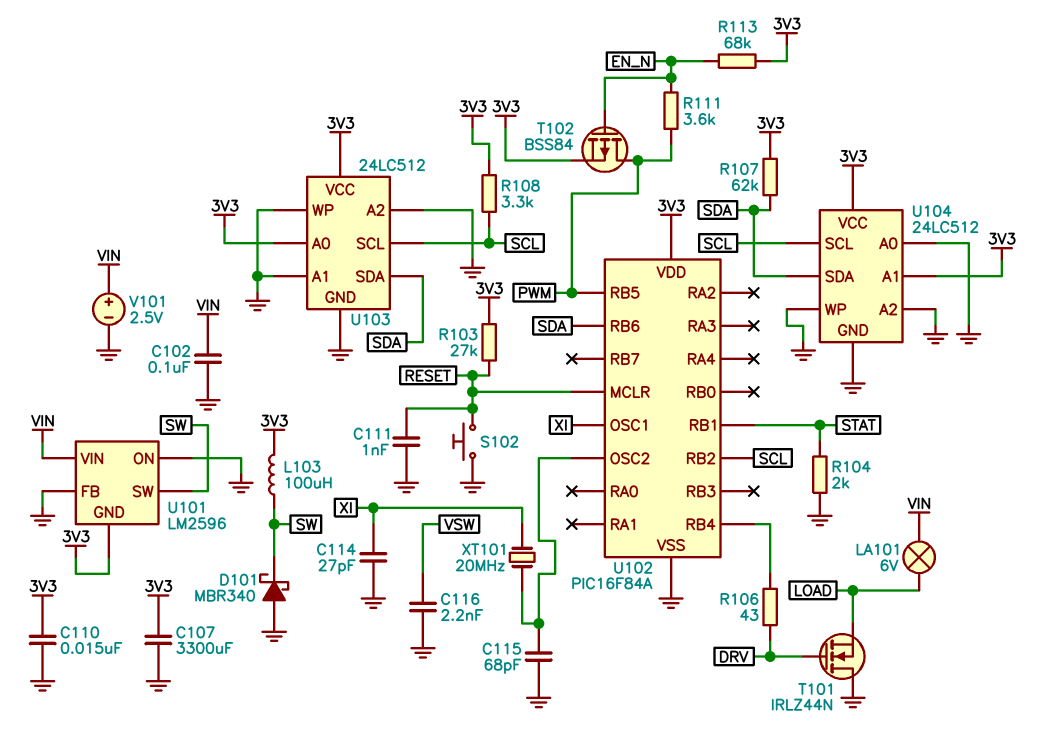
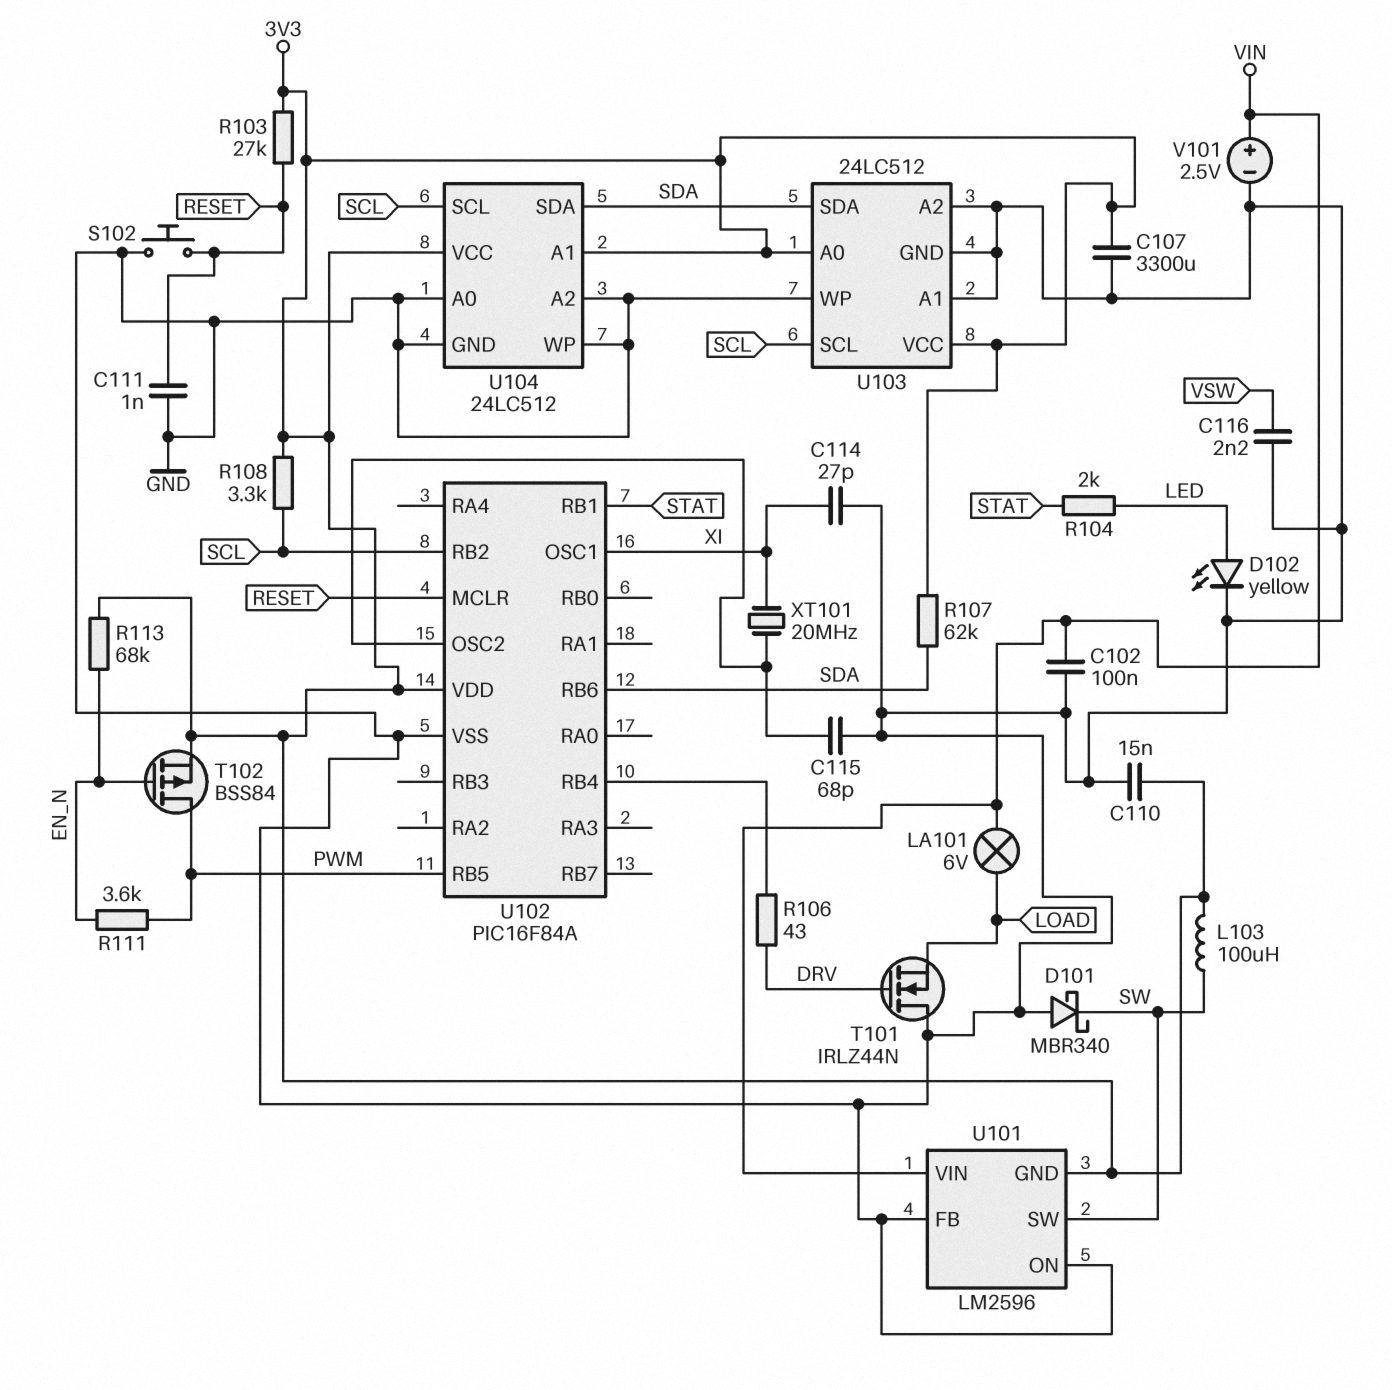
D102: none -> LED yellow (A LED, K GND)
R104: 2k (GND, STAT) -> 2k (LED, STAT)

